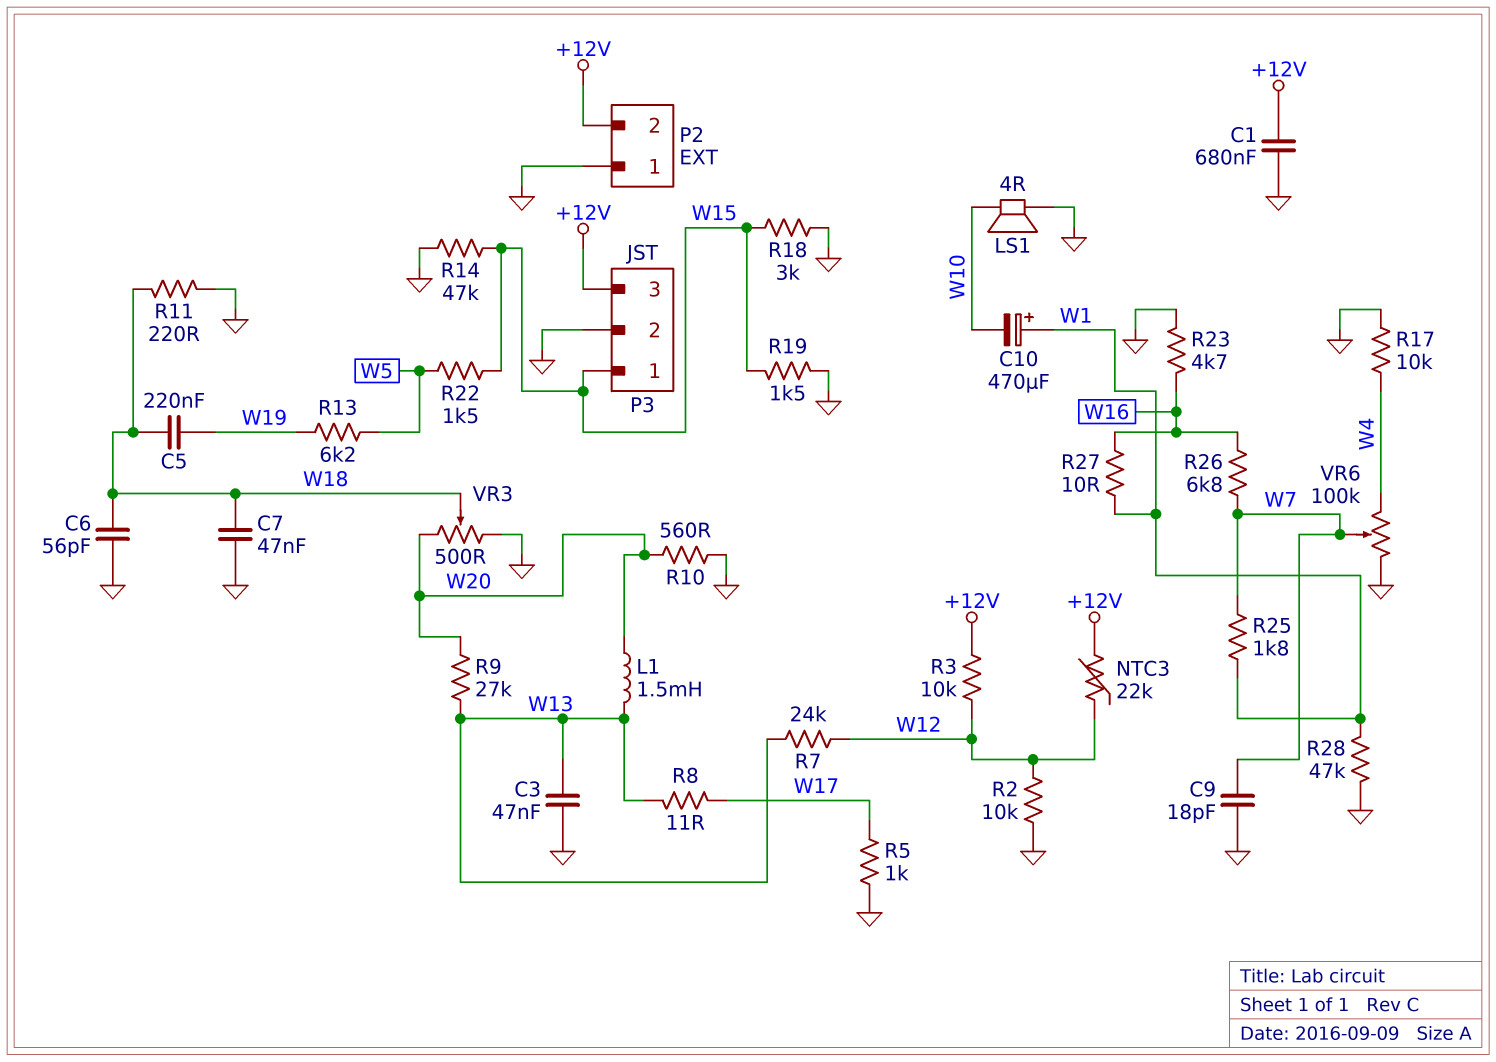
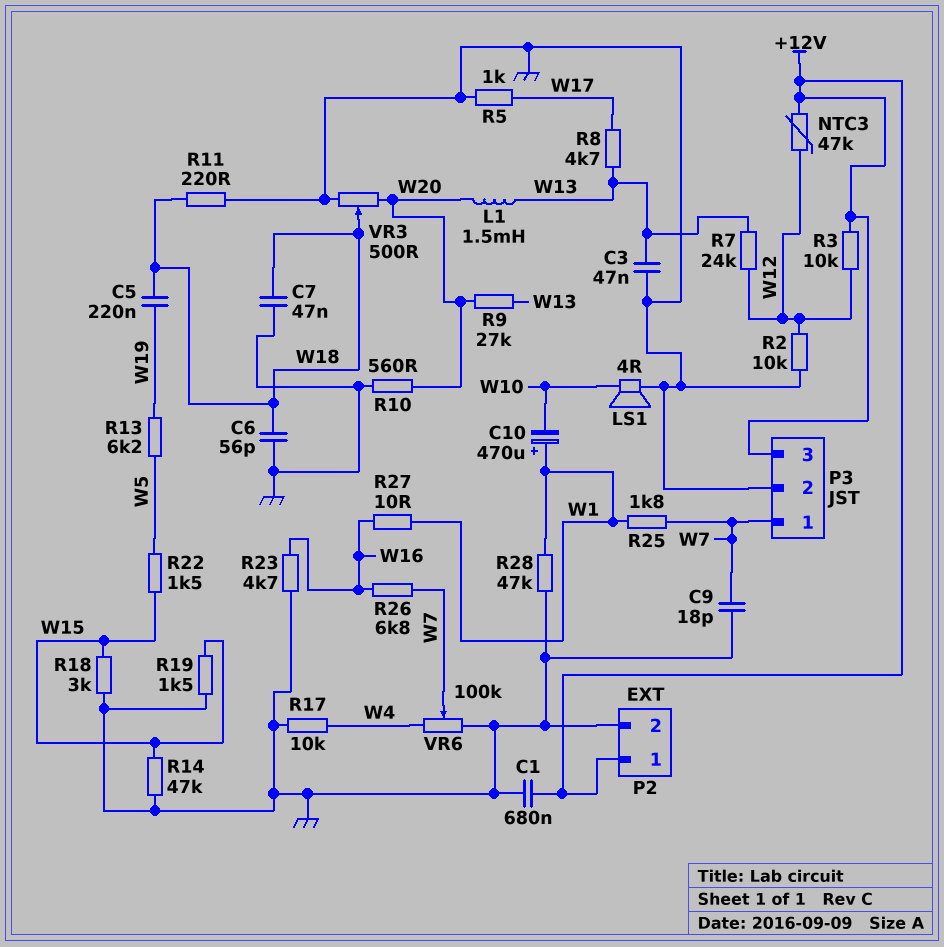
NTC3: 22k (+12V, W12) -> 47k (+12V, W12)
P2 pin 1: GND -> +12V
P2 pin 2: +12V -> GND
P3 pin 1: W15 -> W7
R8: 11 (W13, W17) -> 4.7k (W13, W17)

